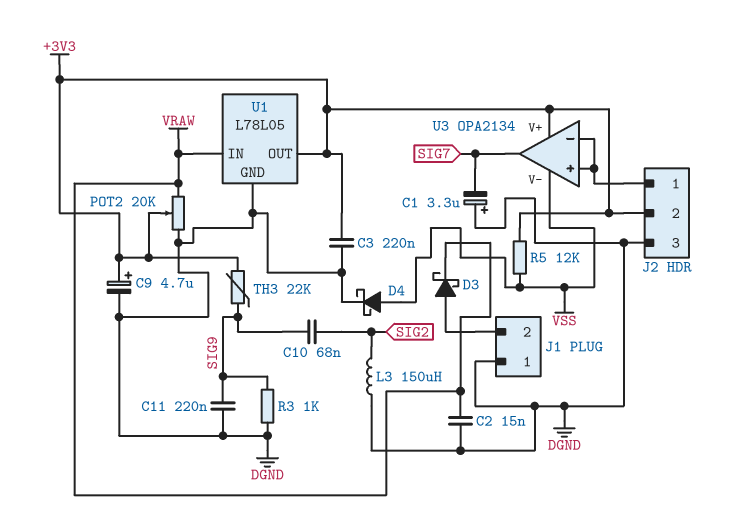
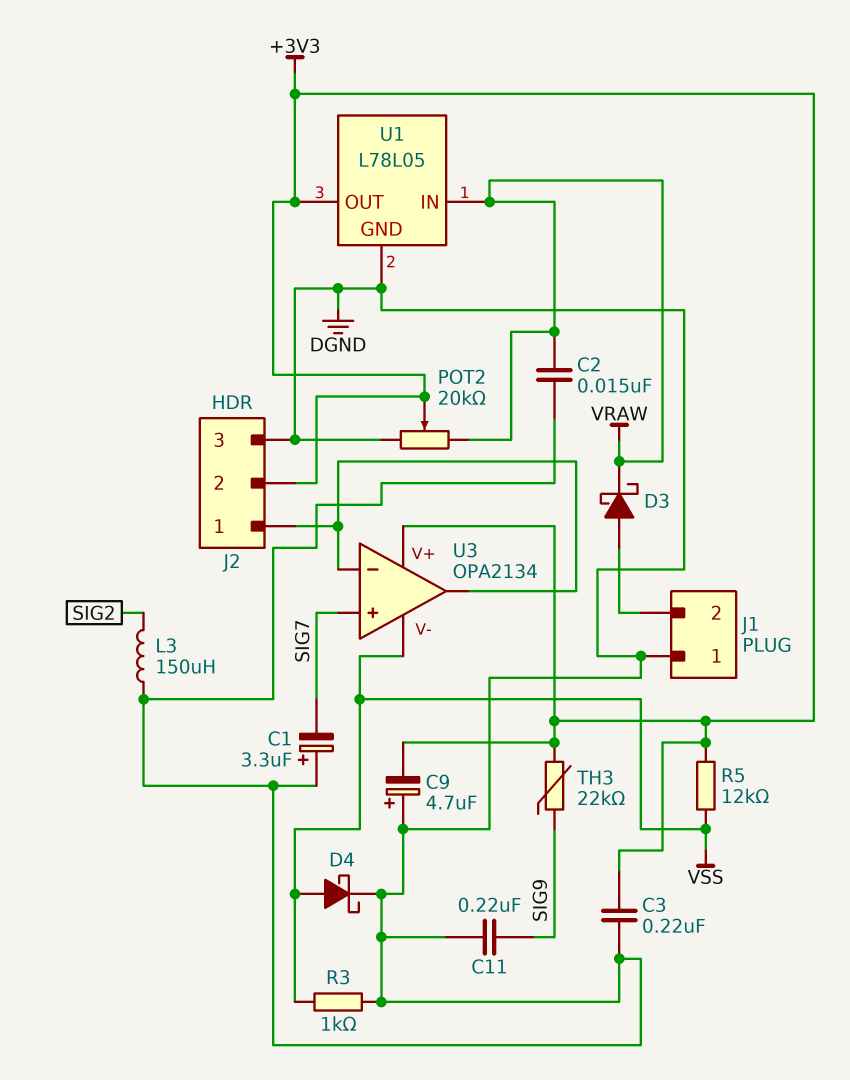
C9: 4.7uF (plus +3V3, minus DGND) -> 4.7uF (plus DGND, minus +3V3)
C10: 68nF (SIG2, SIG9) -> none
R3: 1k (DGND, SIG9) -> 1k (DGND, VSS)
U3 pin in+: J2/1 -> SIG7
U3 pin out: SIG7 -> J2/1

